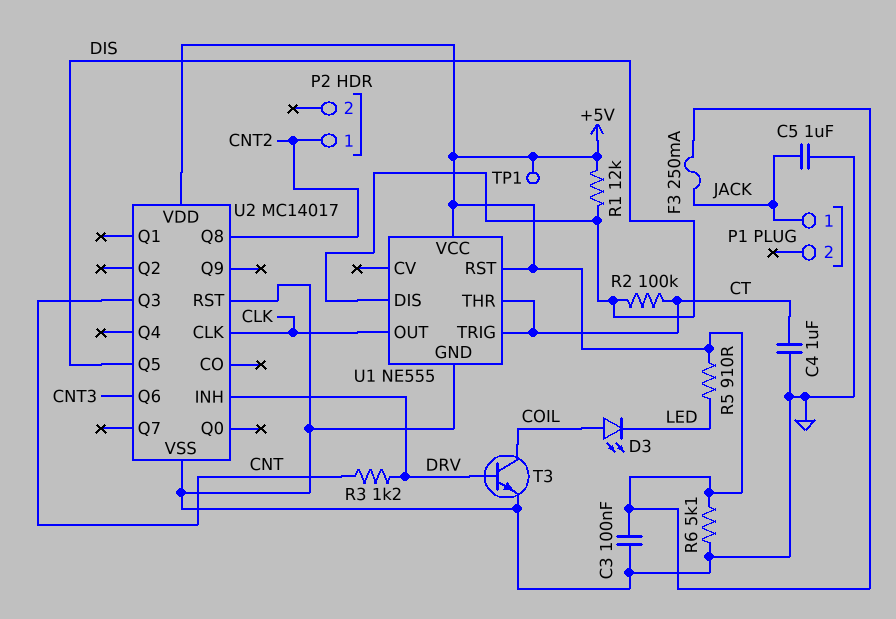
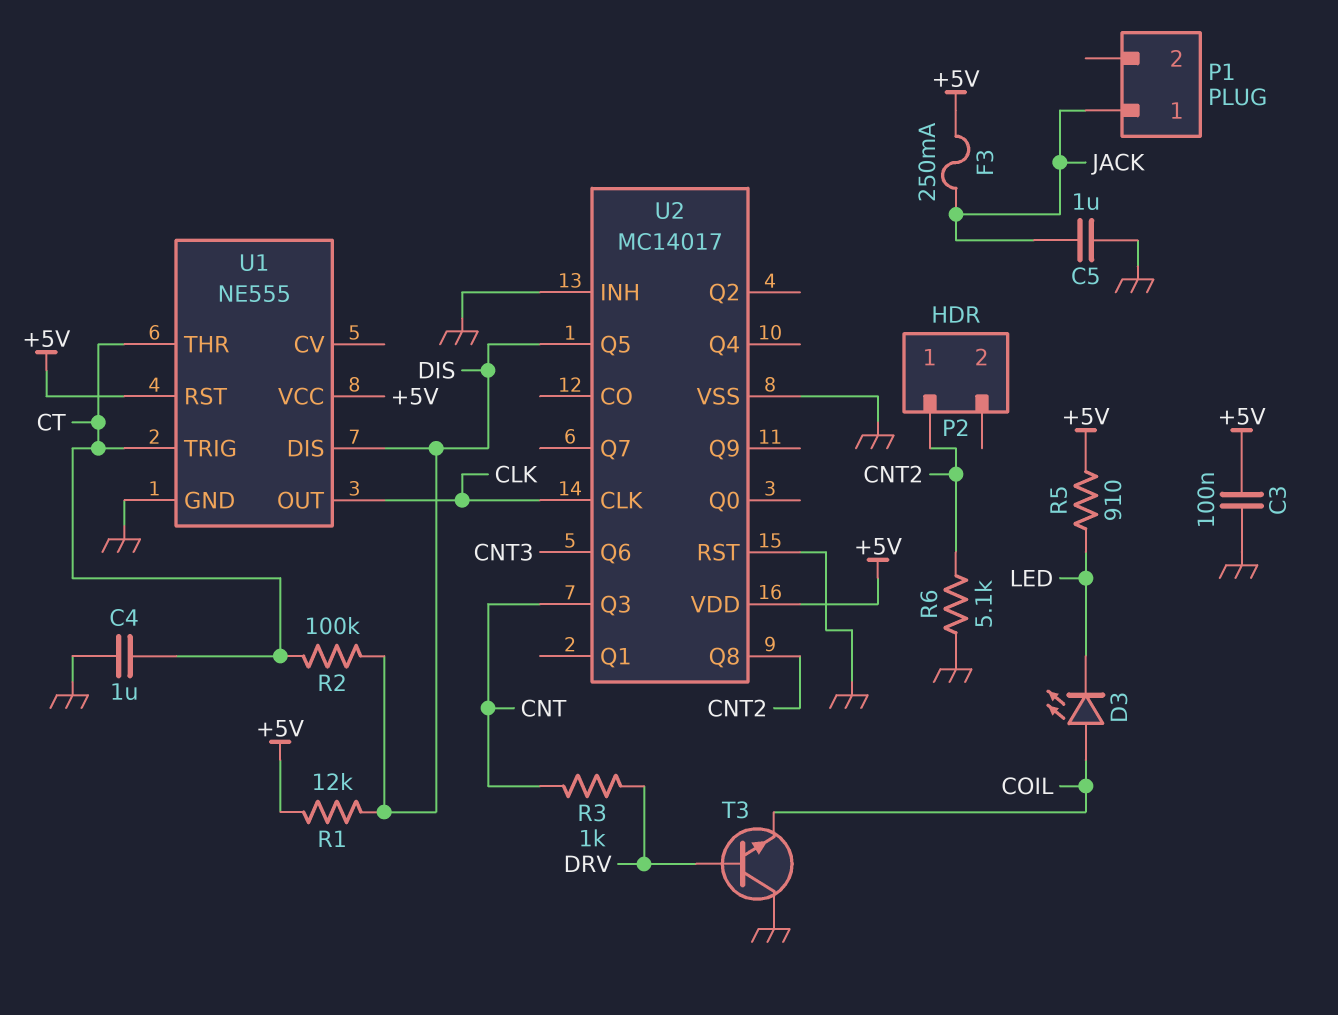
R3: 1.2k (CNT, DRV) -> 1k (CNT, DRV)
R6: 5.1k (+5V, GND) -> 5.1k (CNT2, GND)
T3: NPN (B DRV, C COIL, E GND) -> NPN (B DRV, C GND, E COIL)
TP1: test point (+5V) -> none
U2 pin INH: DRV -> GND

